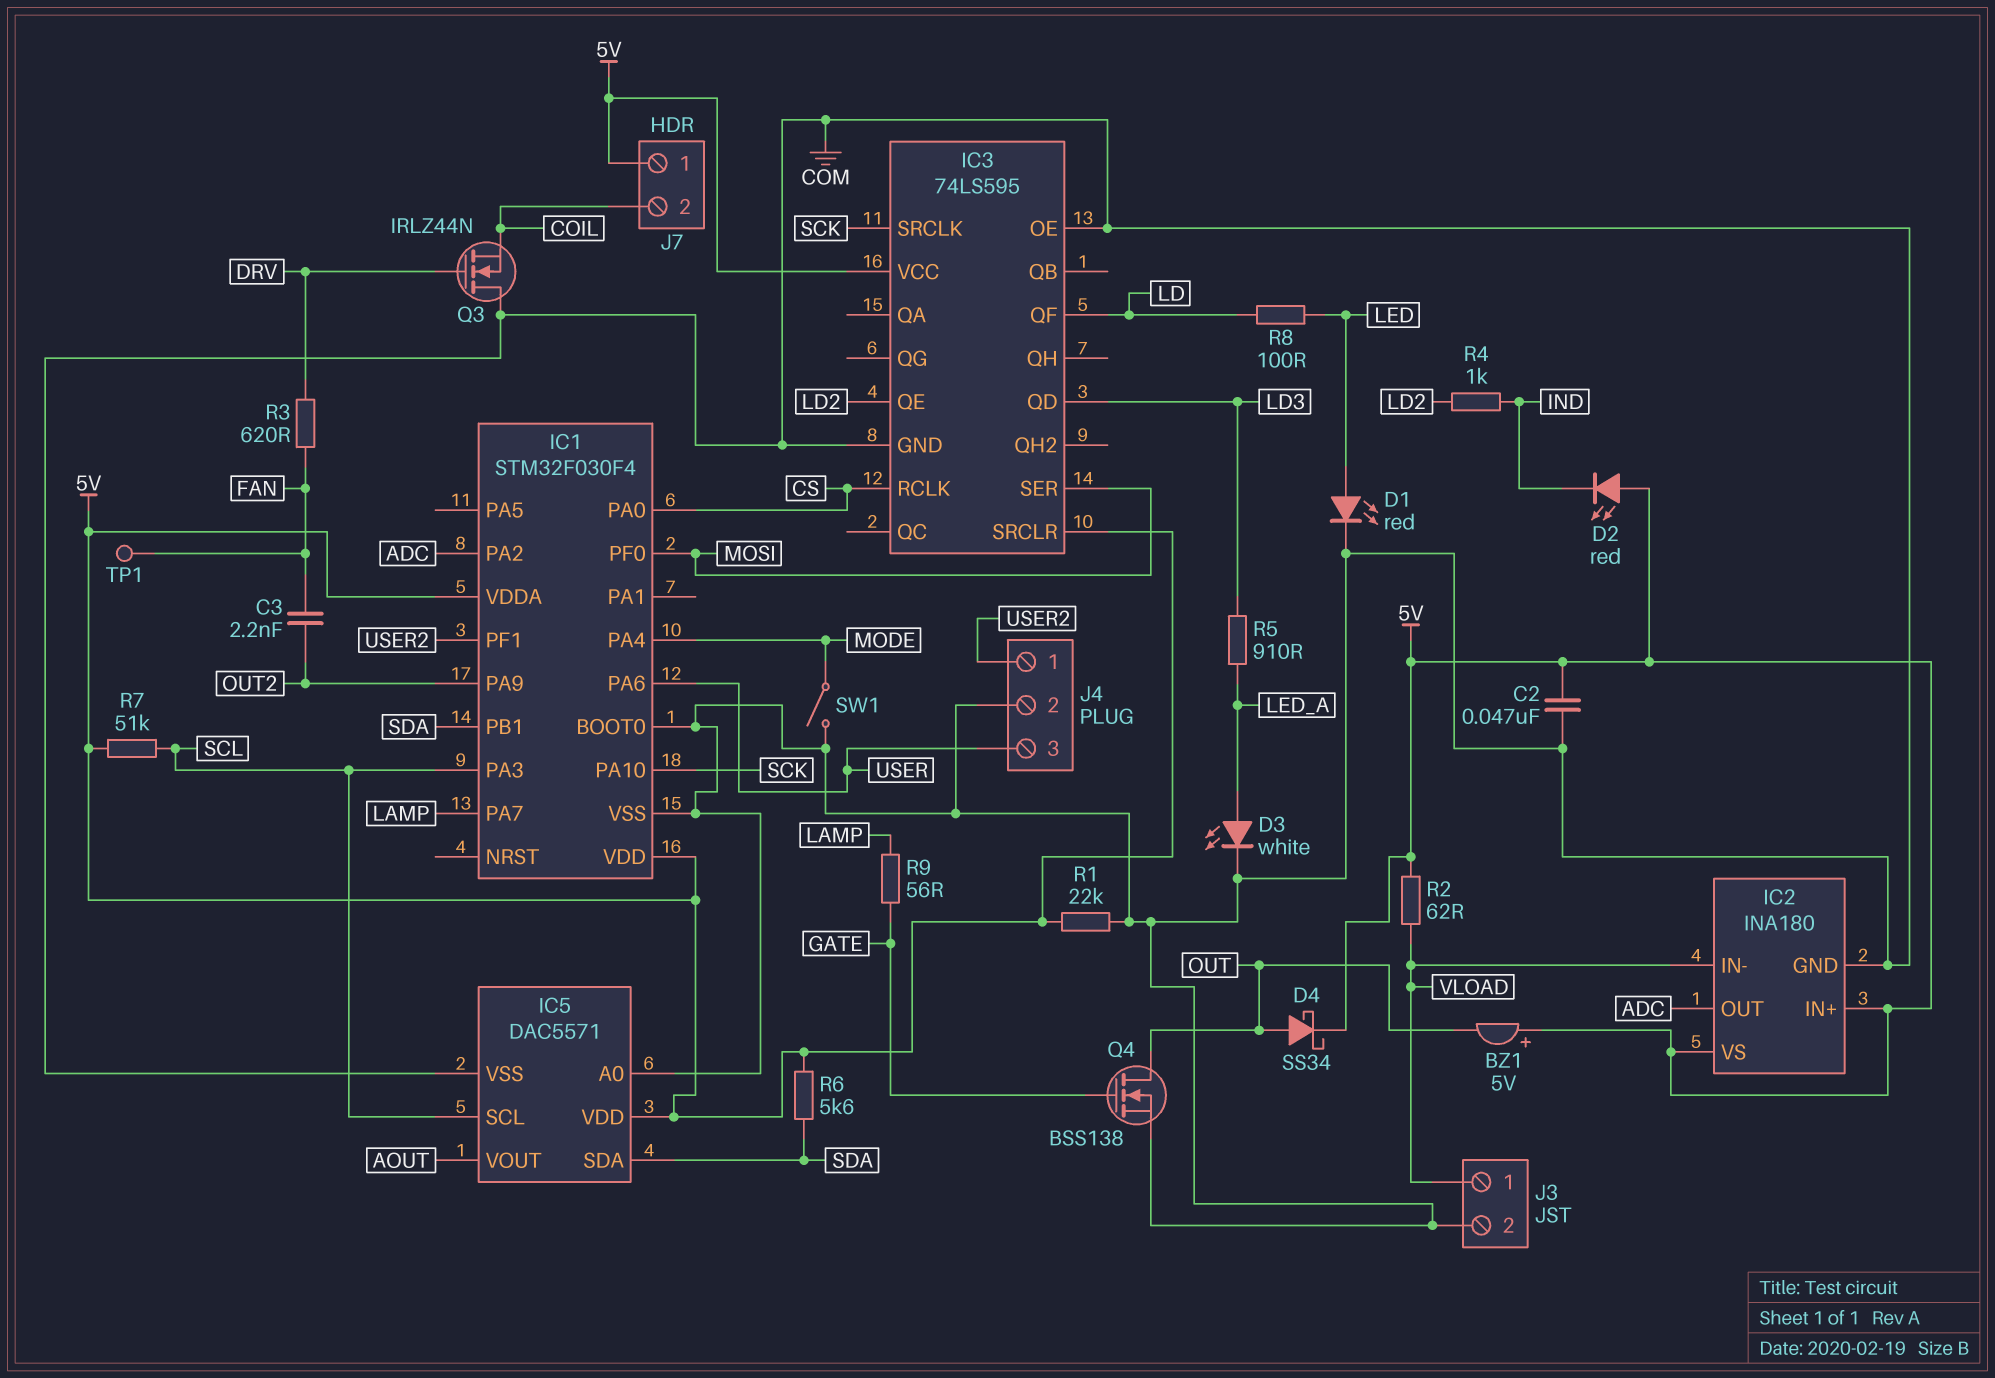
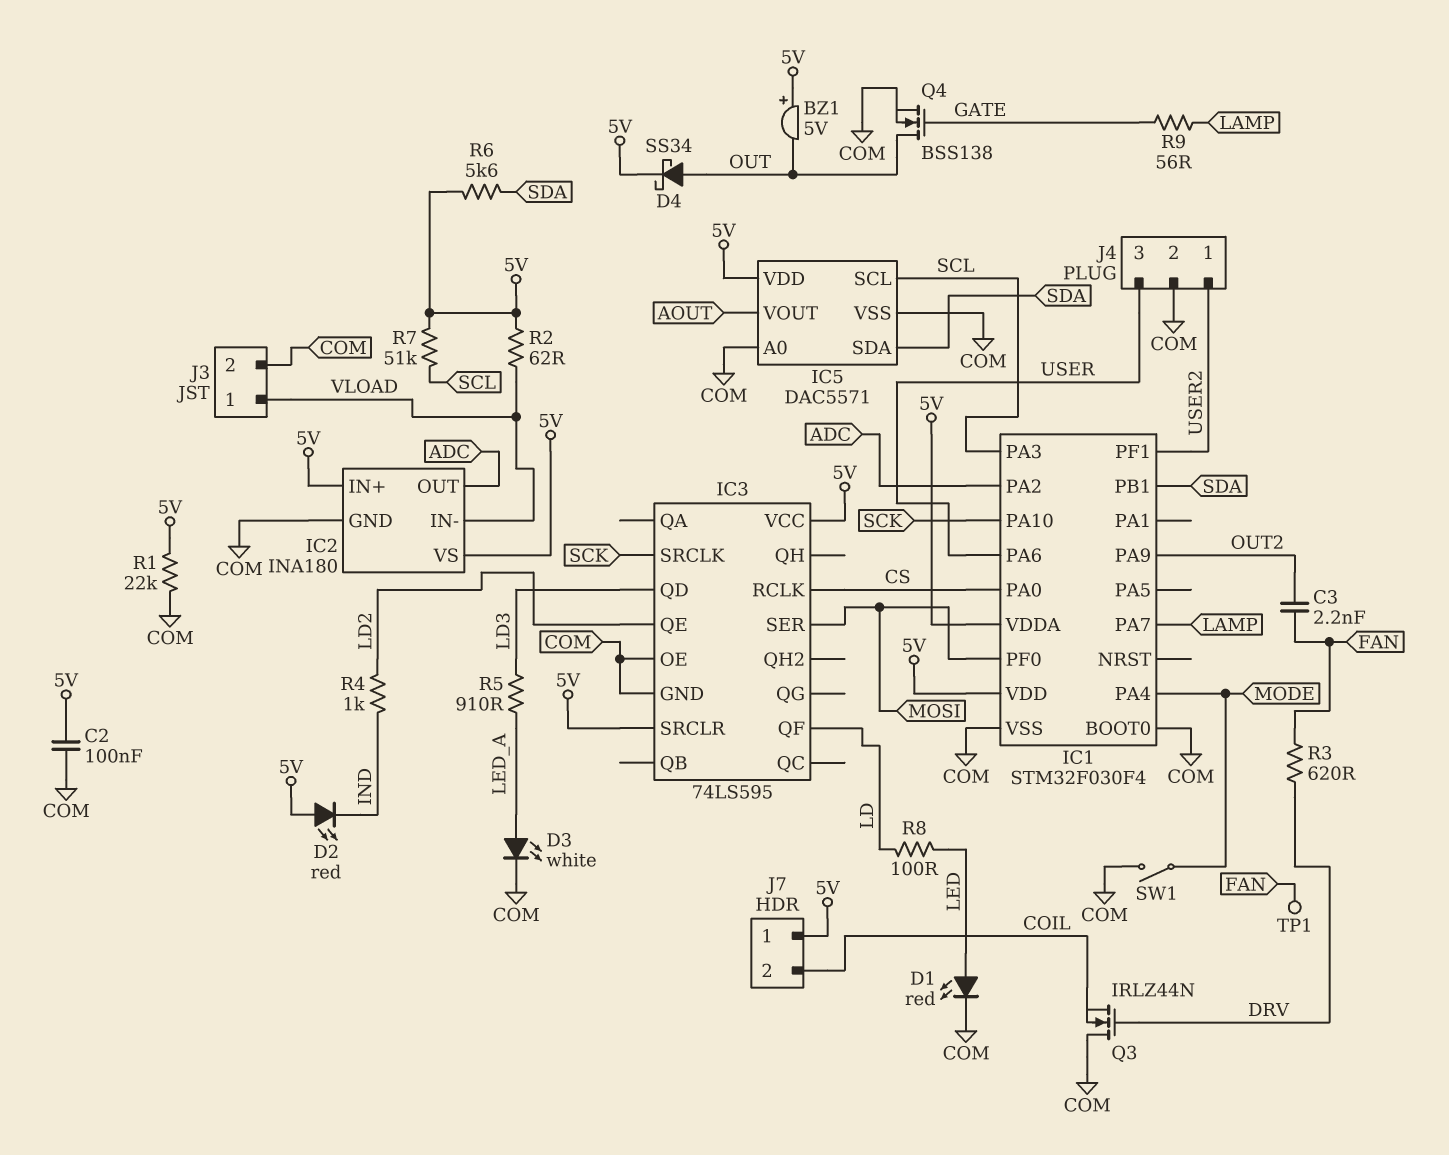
C2: 47nF (5V, COM) -> 100nF (5V, COM)

